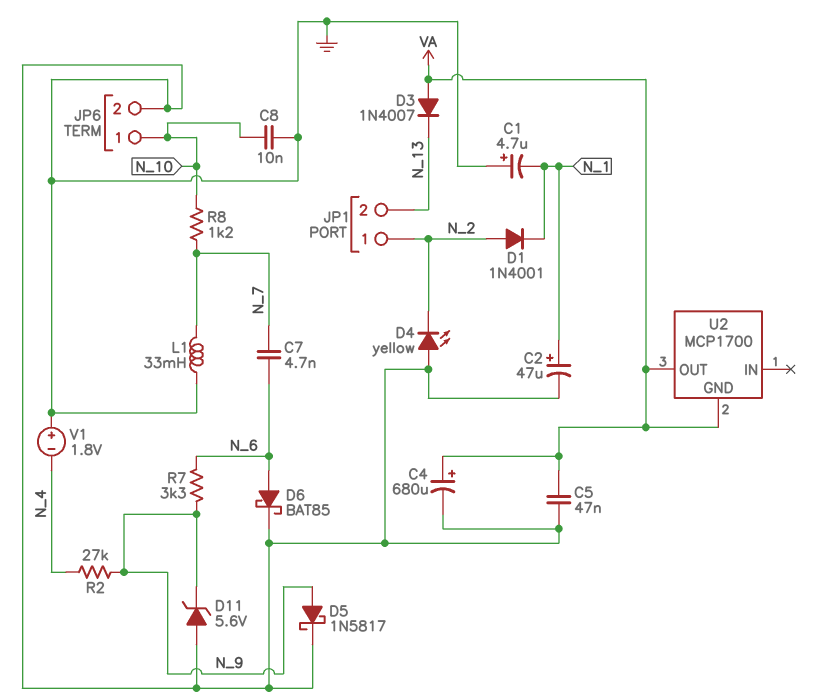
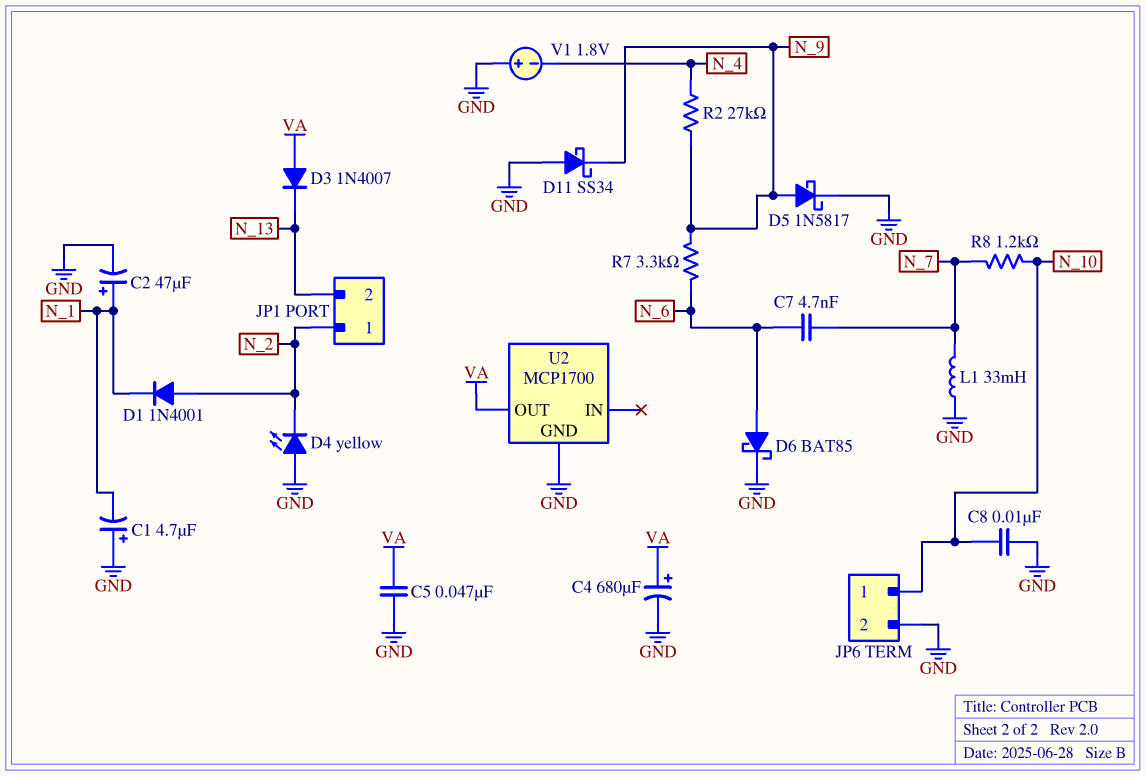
D11: zener 5.6V (A GND, K N_9) -> schottky SS34 (A GND, K N_9)
U2 pin GND: VA -> GND

